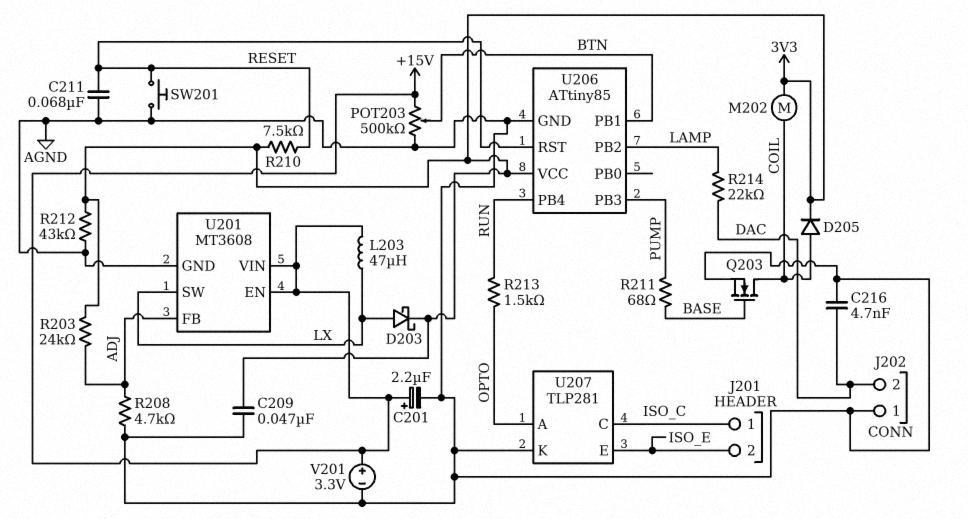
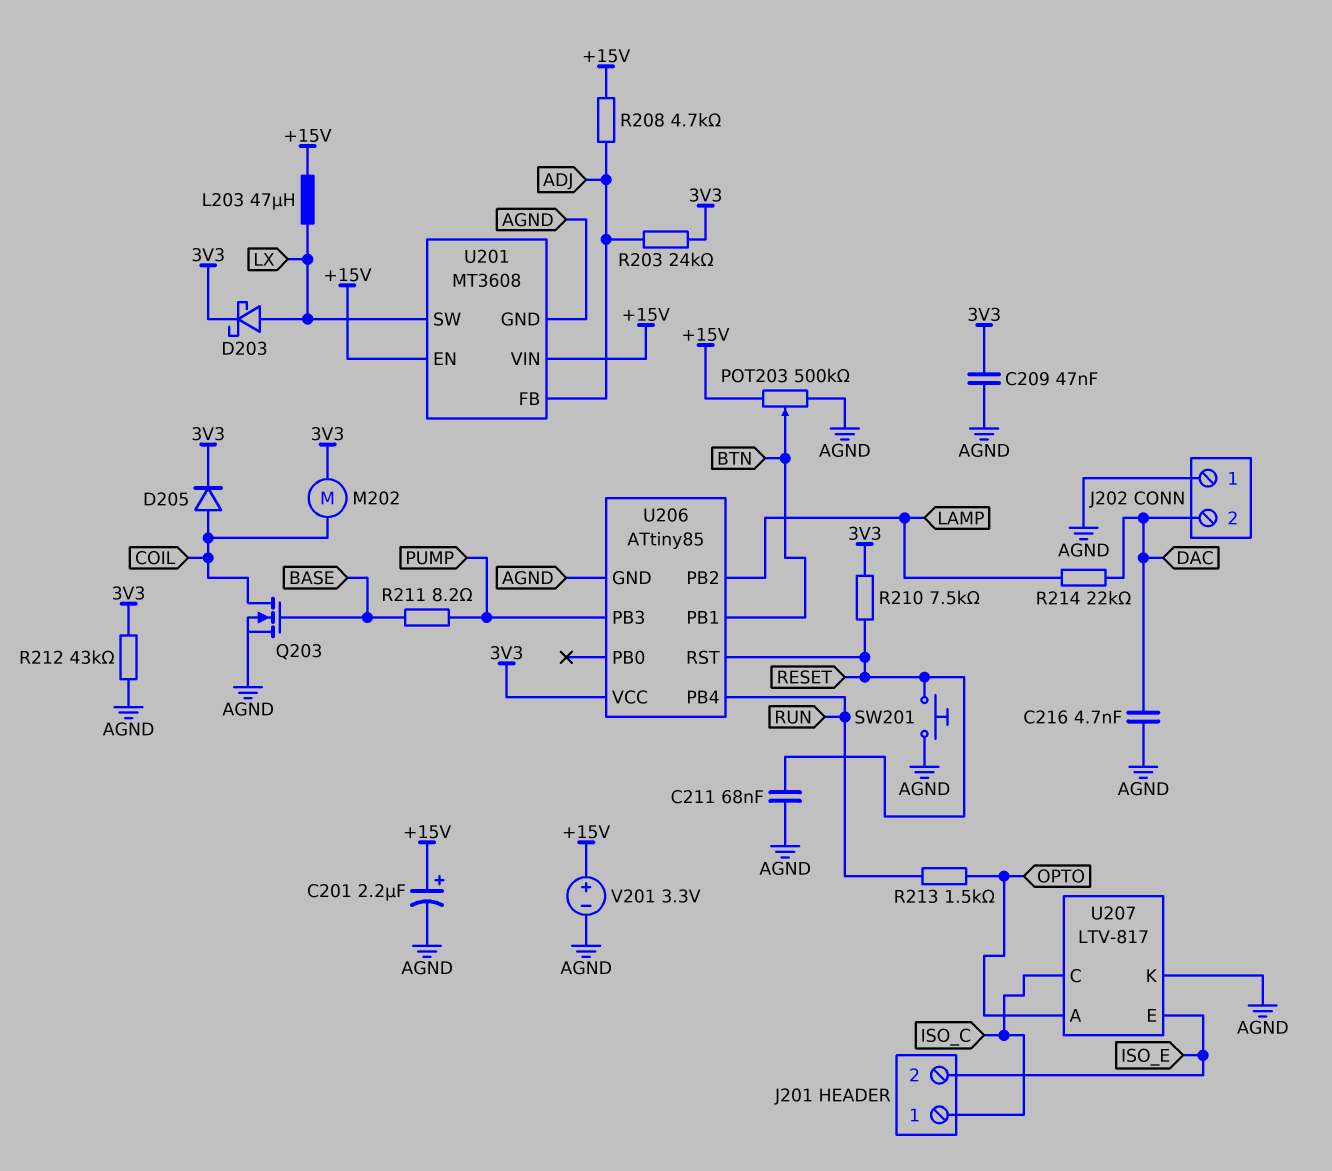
R208: 4.7k (ADJ, AGND) -> 4.7k (+15V, ADJ)
R211: 68 (BASE, PUMP) -> 8.2 (BASE, PUMP)
U207: TLP281 -> LTV-817

